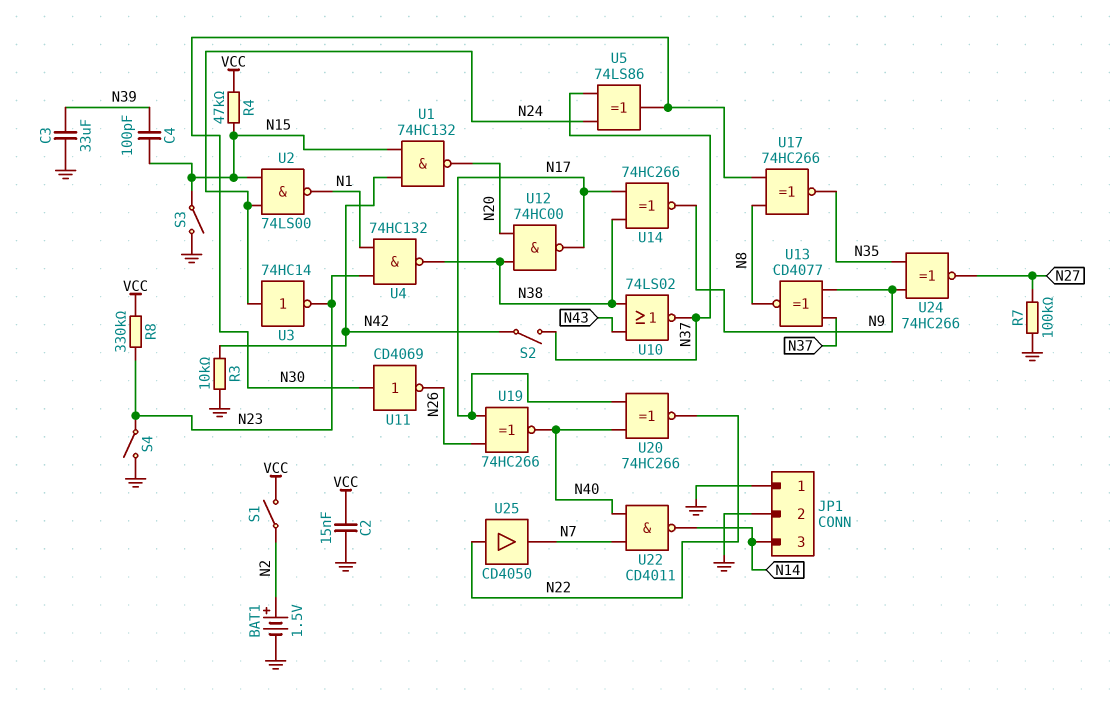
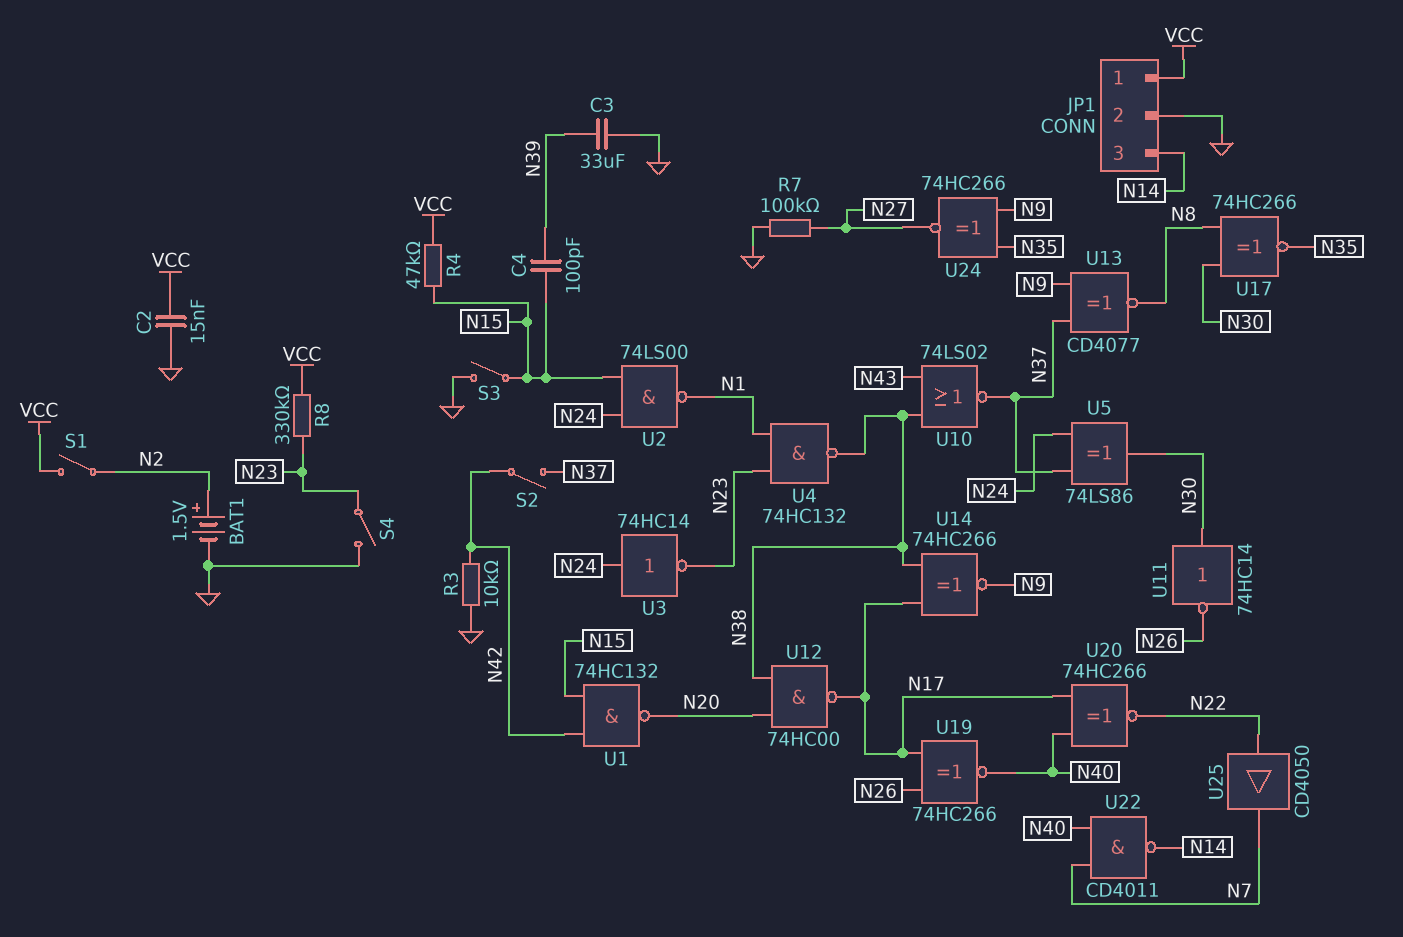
JP1 pin 1: GND -> VCC
U11: NOT CD4069 (in N30, out N26) -> NOT 74HC14 (in N30, out N26)

